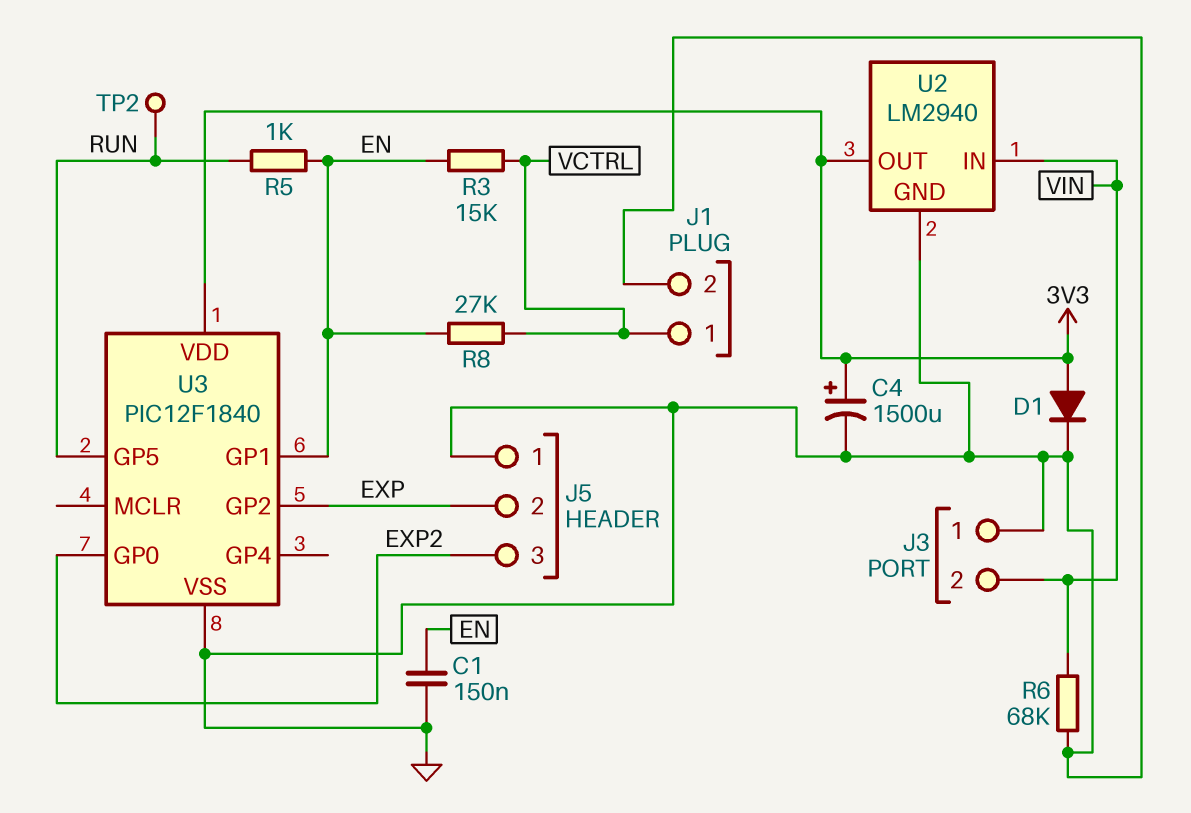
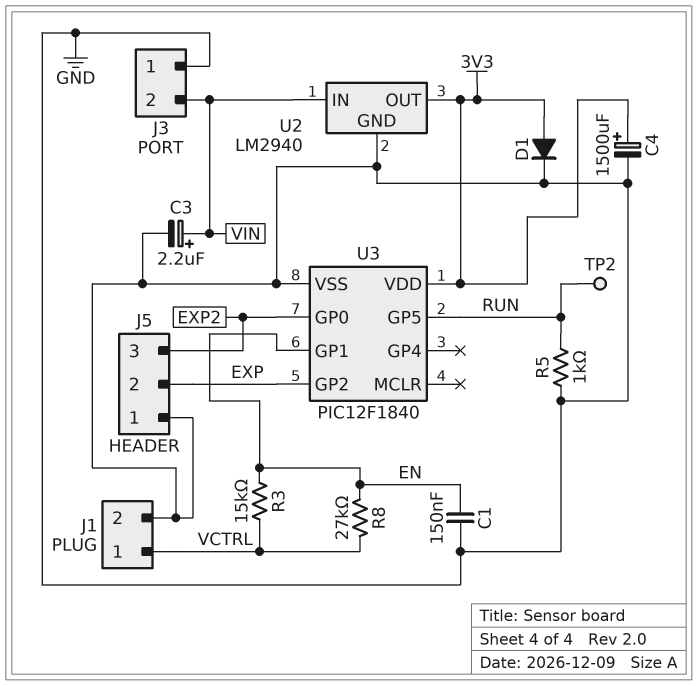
C3: none -> 2.2uF (plus VIN, minus GND)
R5: 1k (EN, RUN) -> 1k (GND, RUN)
R6: 68k (GND, VIN) -> none

